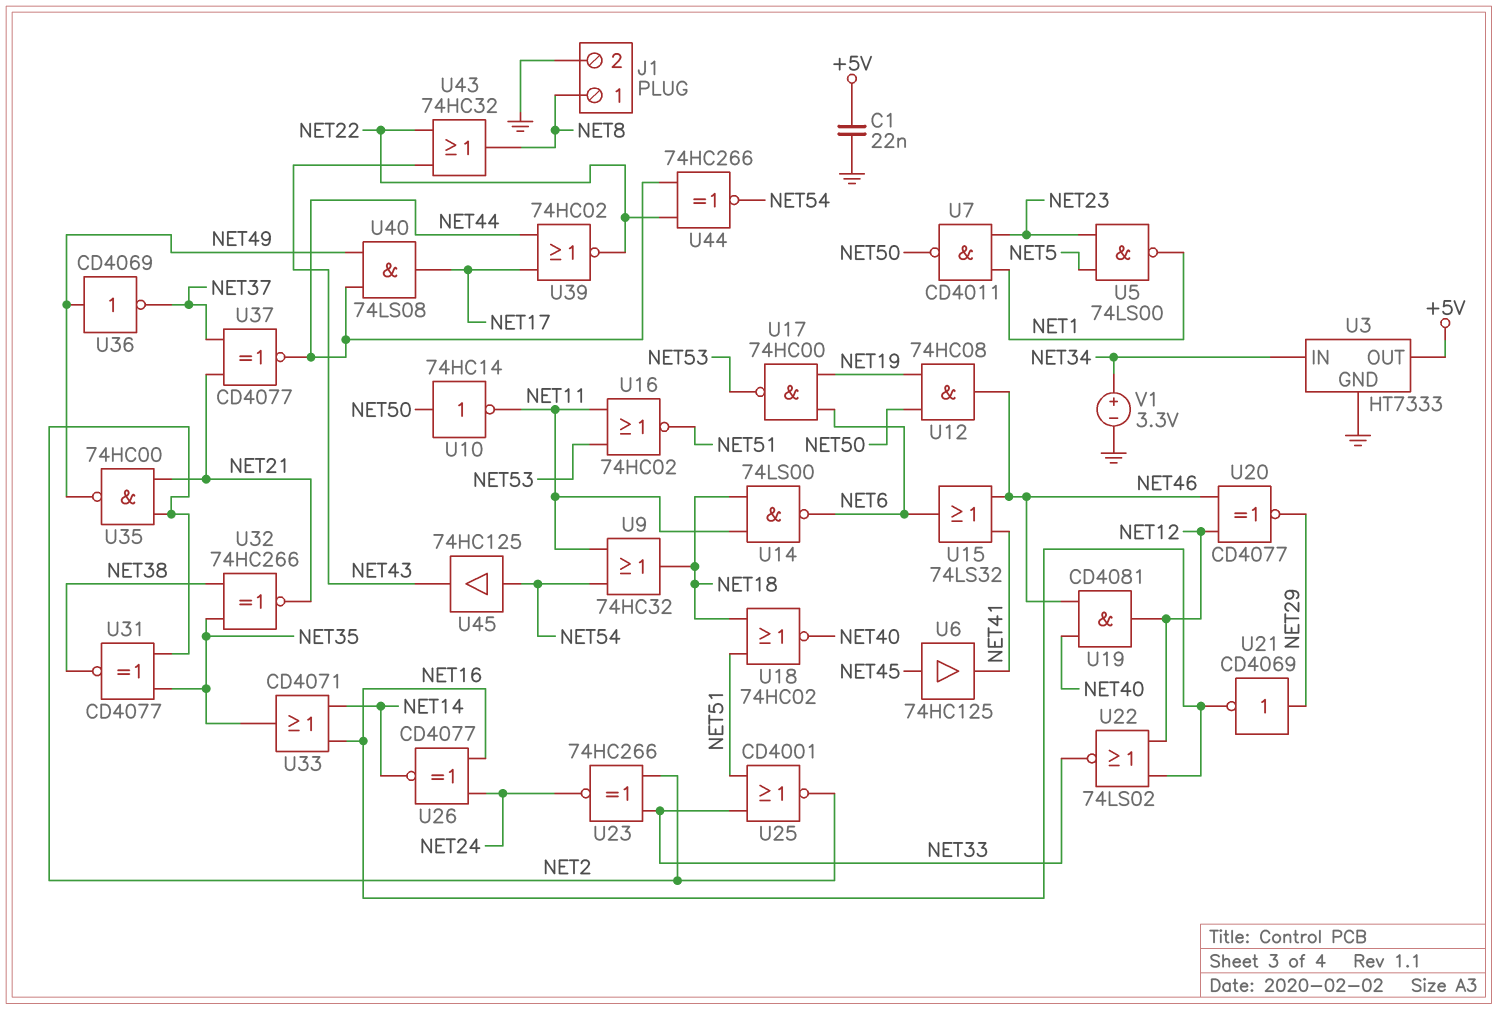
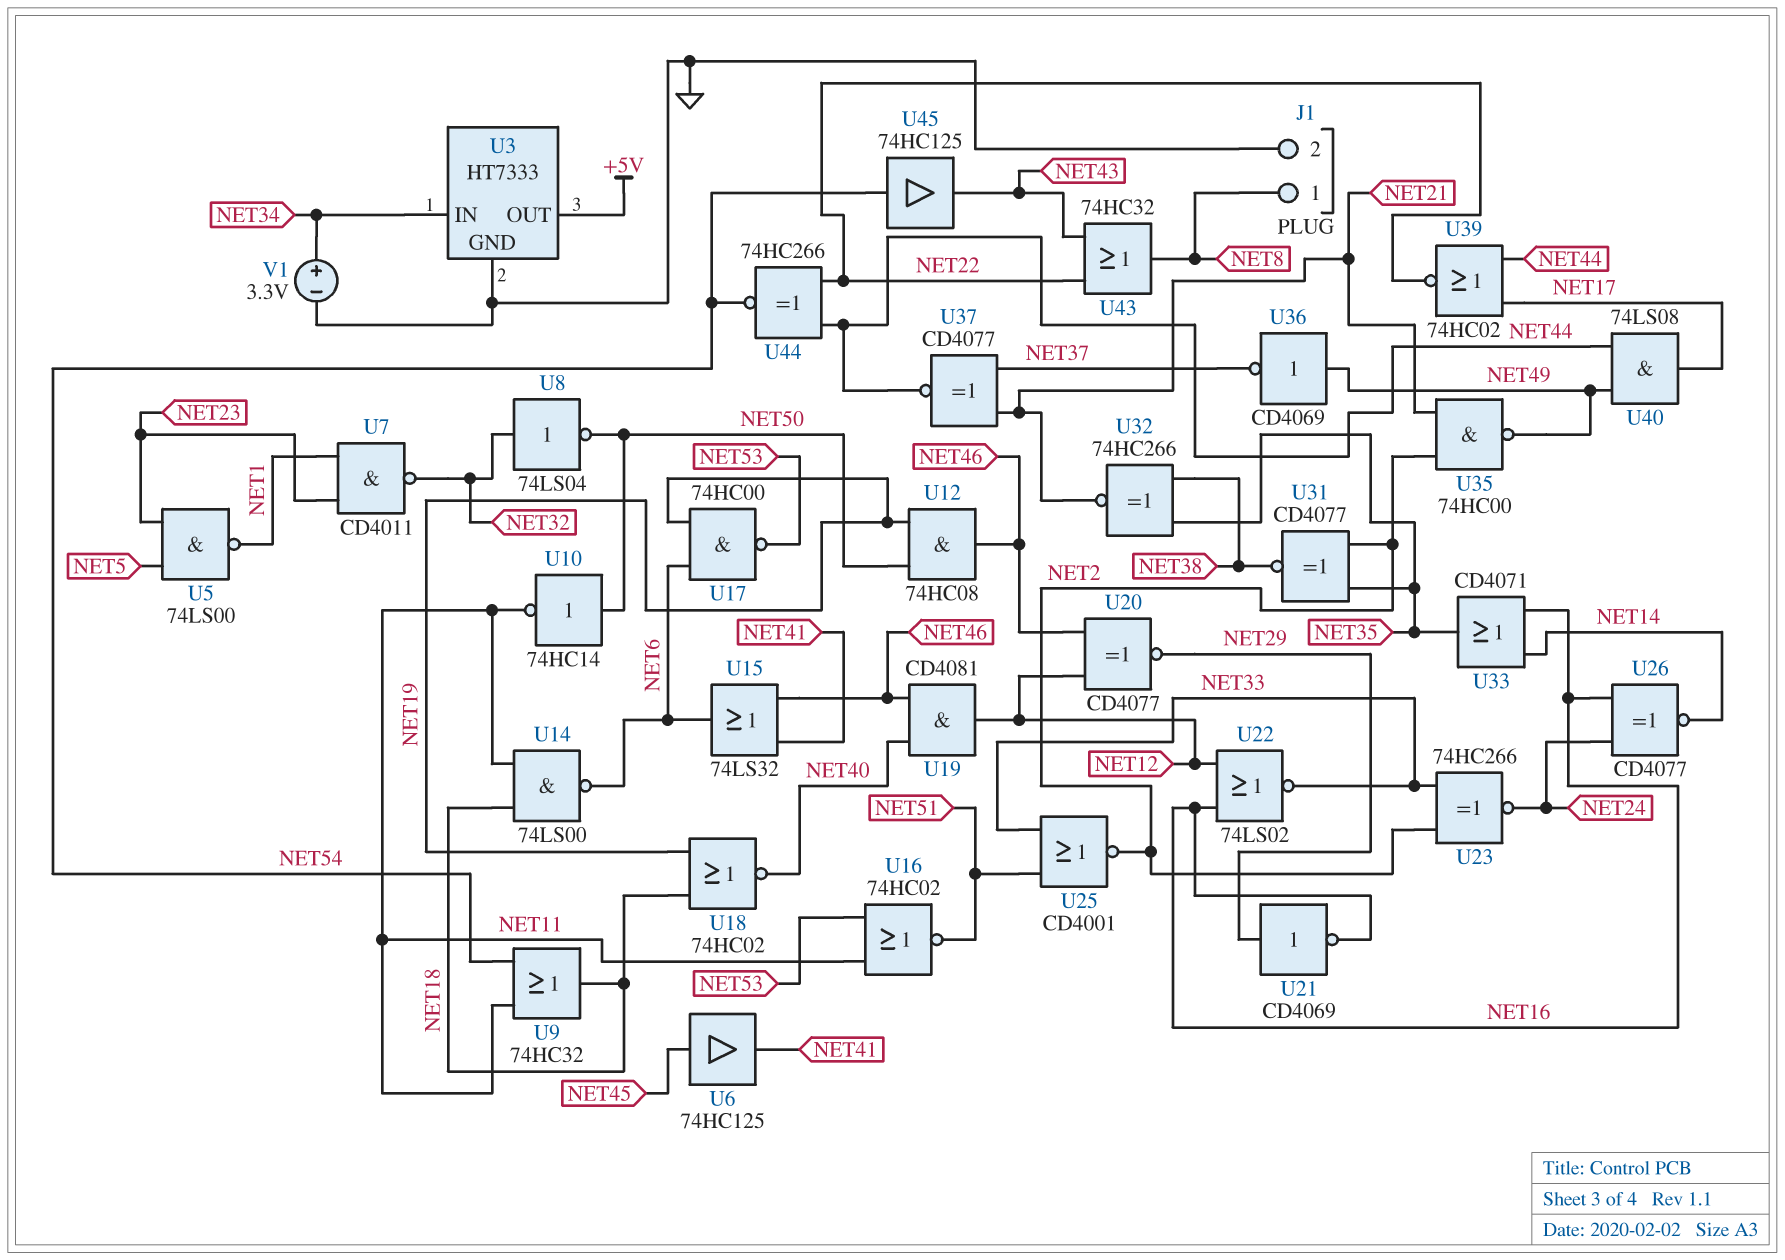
C1: 22nF (+5V, GND) -> none
U7: NAND CD4011 (in NET1, in NET23, out NET50) -> NAND CD4011 (in NET1, in NET23, out NET32)
U8: none -> NOT 74LS04 (in NET32, out NET50)
U18: NOR 74HC02 (in NET18, in NET51, out NET40) -> NOR 74HC02 (in NET18, in NET19, out NET40)

